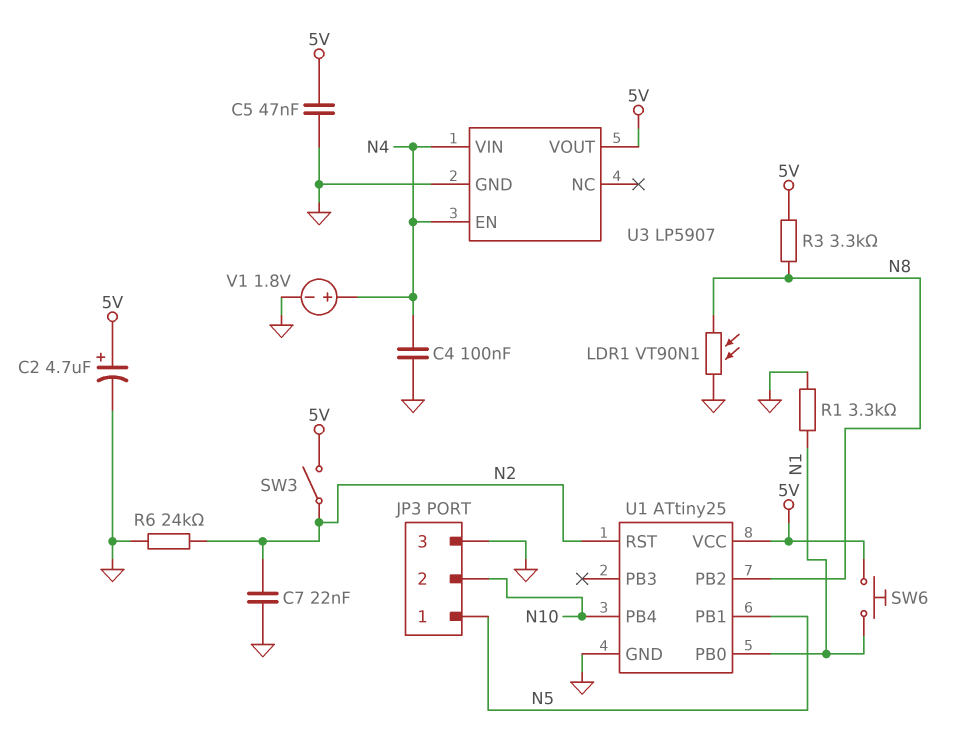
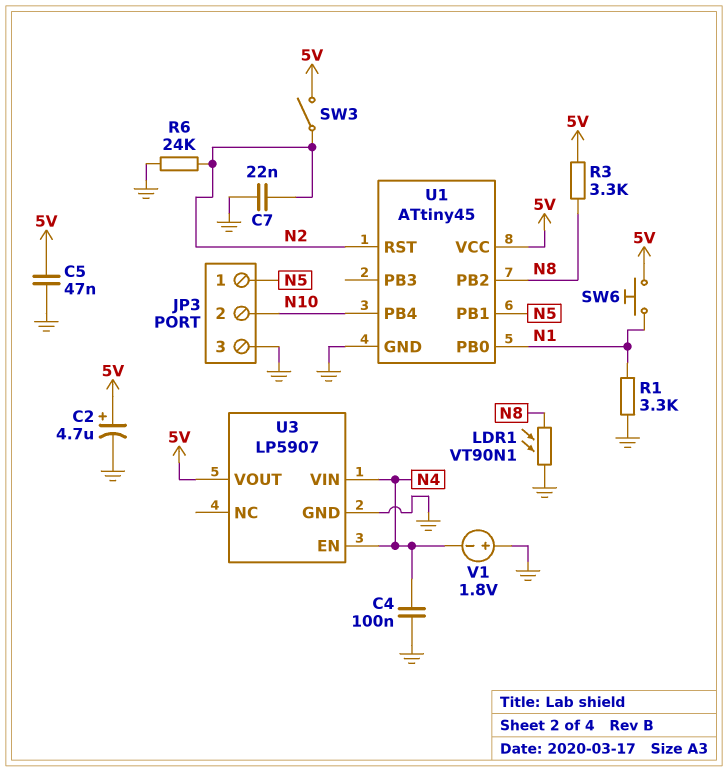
U1: ATtiny25 -> ATtiny45
V1: 1.8V (plus N4, minus GND) -> 1.8V (plus GND, minus N4)

